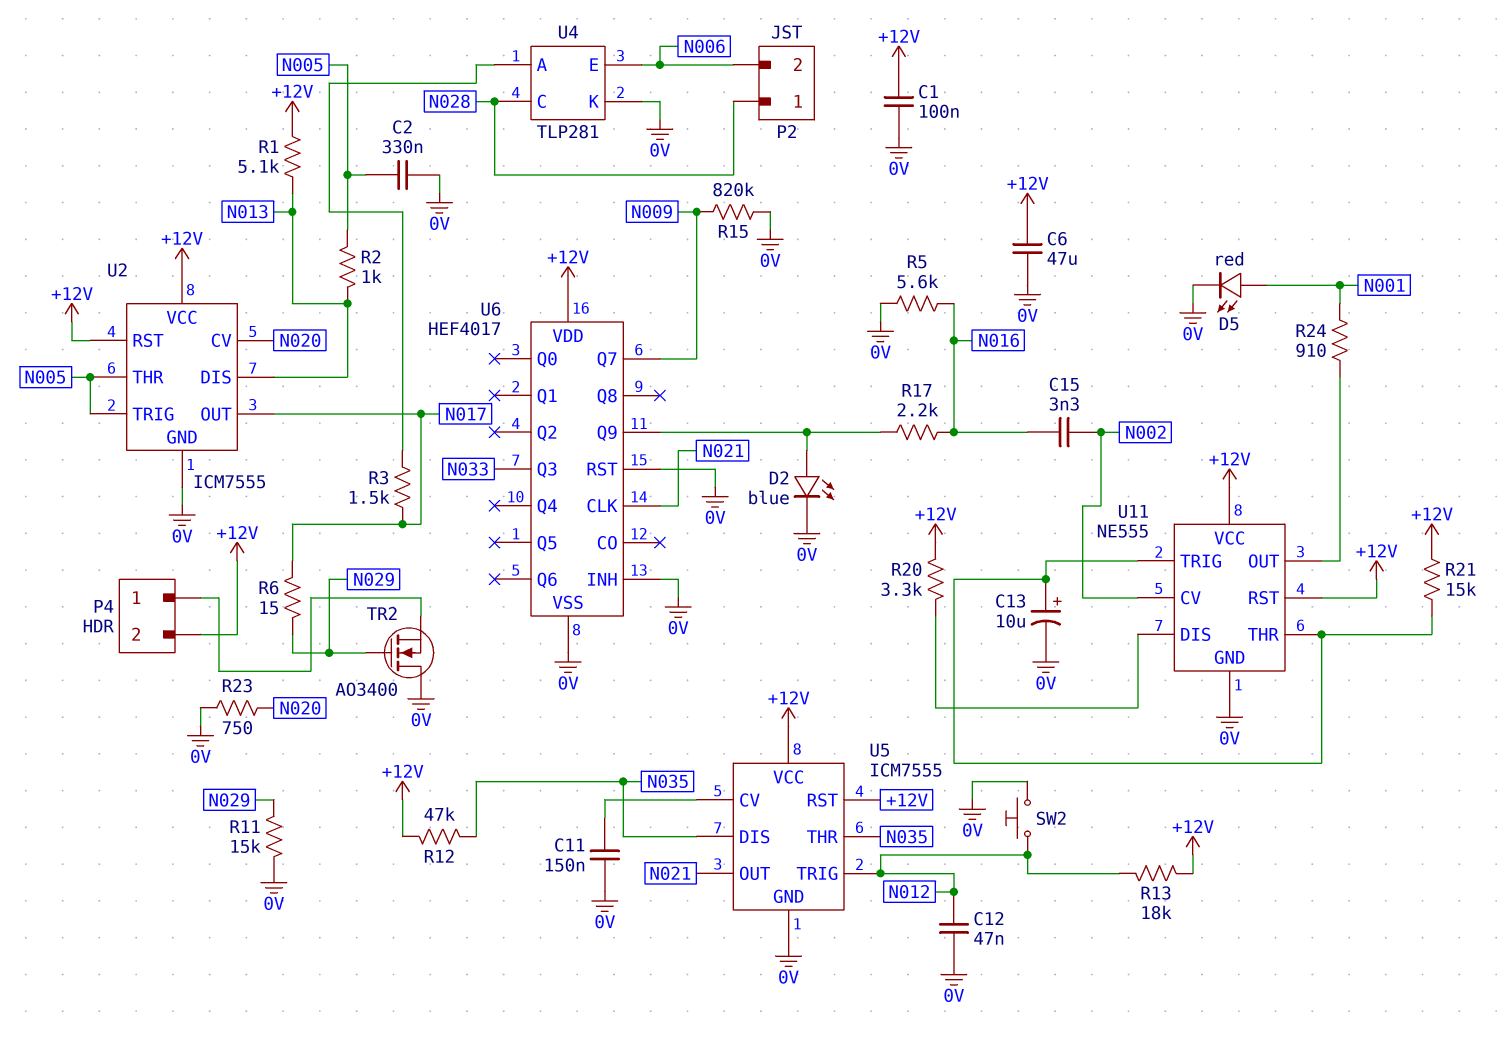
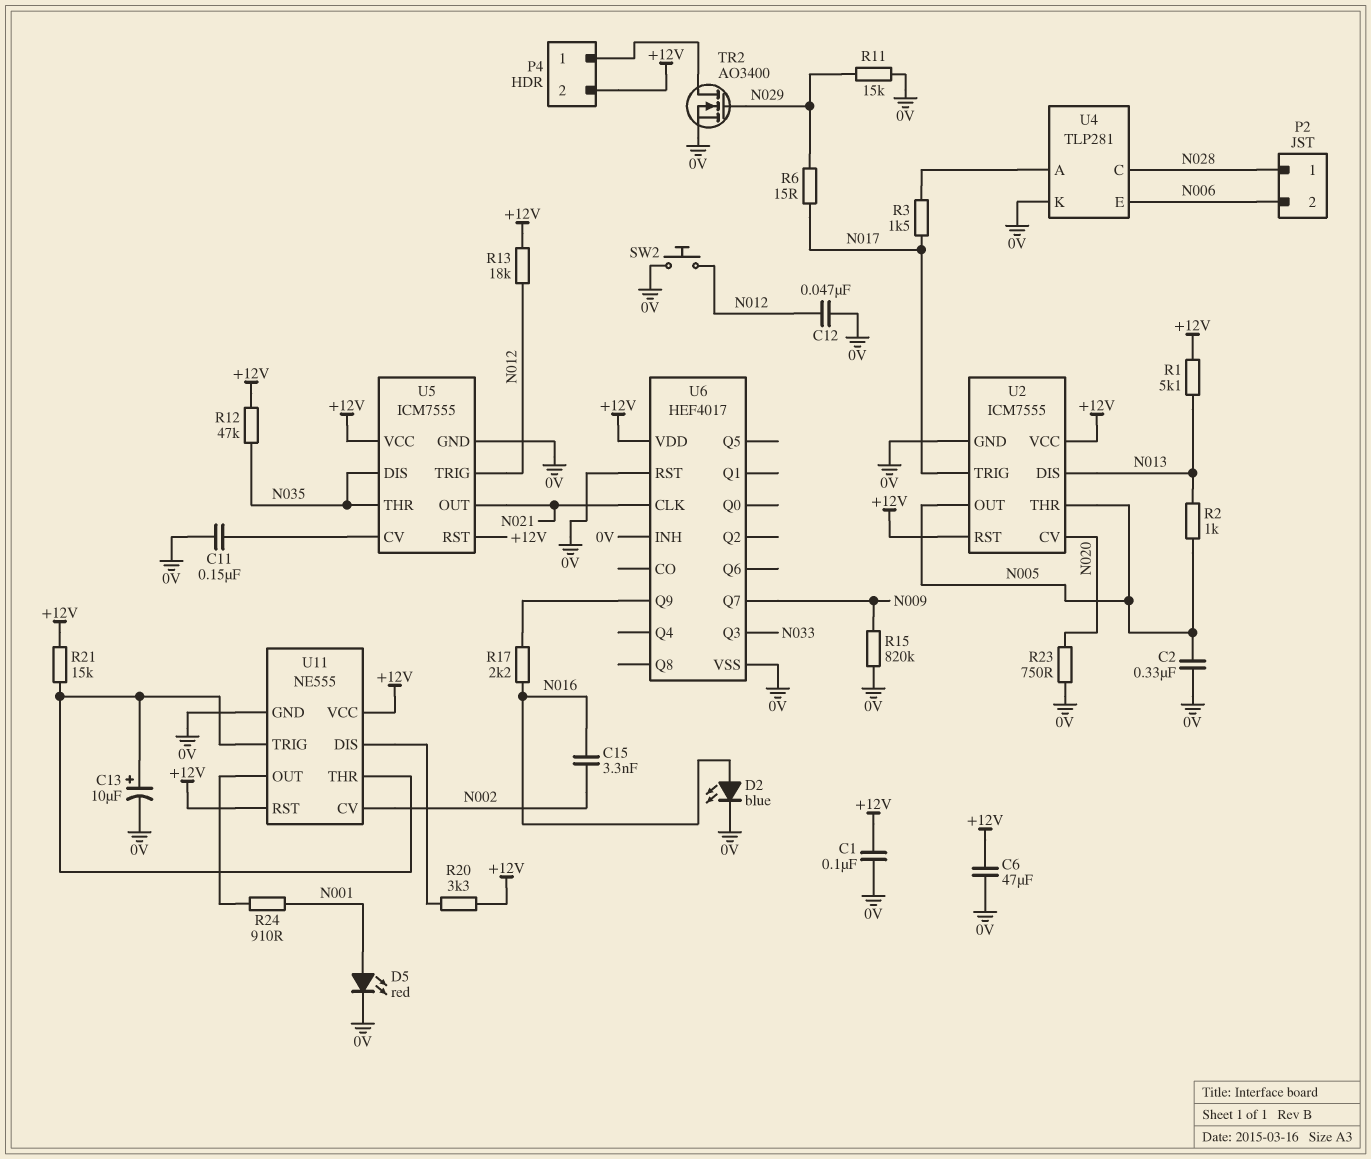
D2: LED blue (A U6/Q9, K 0V) -> LED blue (A N016, K 0V)
R5: 5.6k (0V, N016) -> none
TR2: NMOS AO3400 (G N029, D 0V, S P4/1) -> NMOS AO3400 (G N029, D P4/1, S 0V)
U2 pin OUT: N017 -> N005
U2 pin TRIG: N005 -> N017

